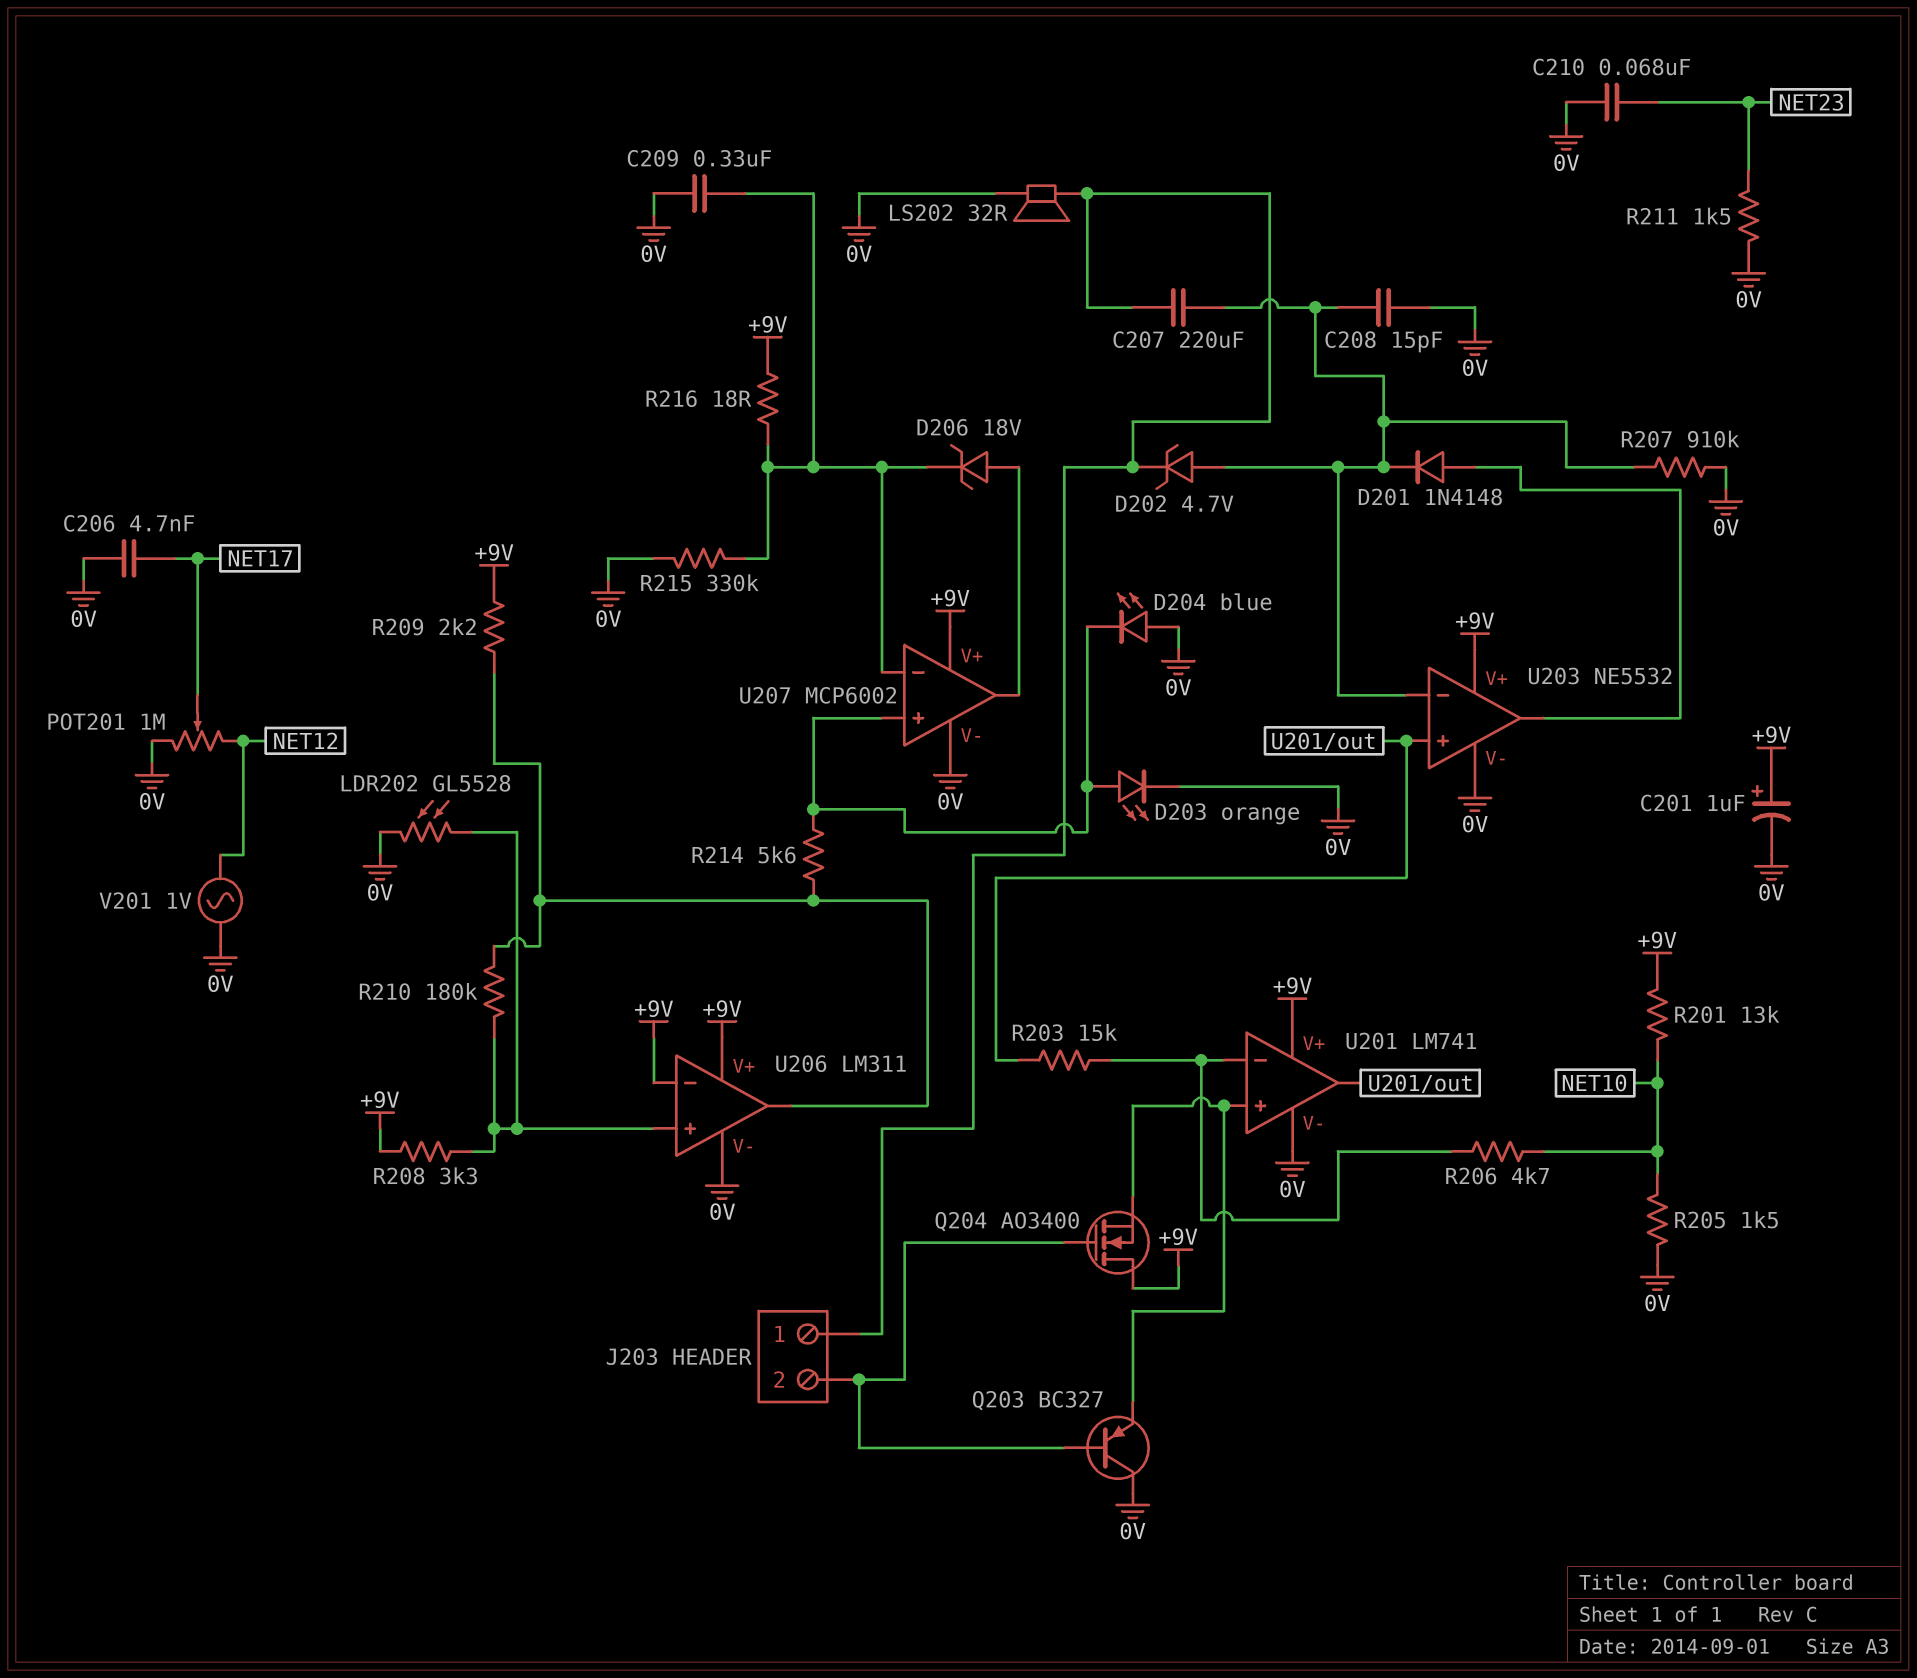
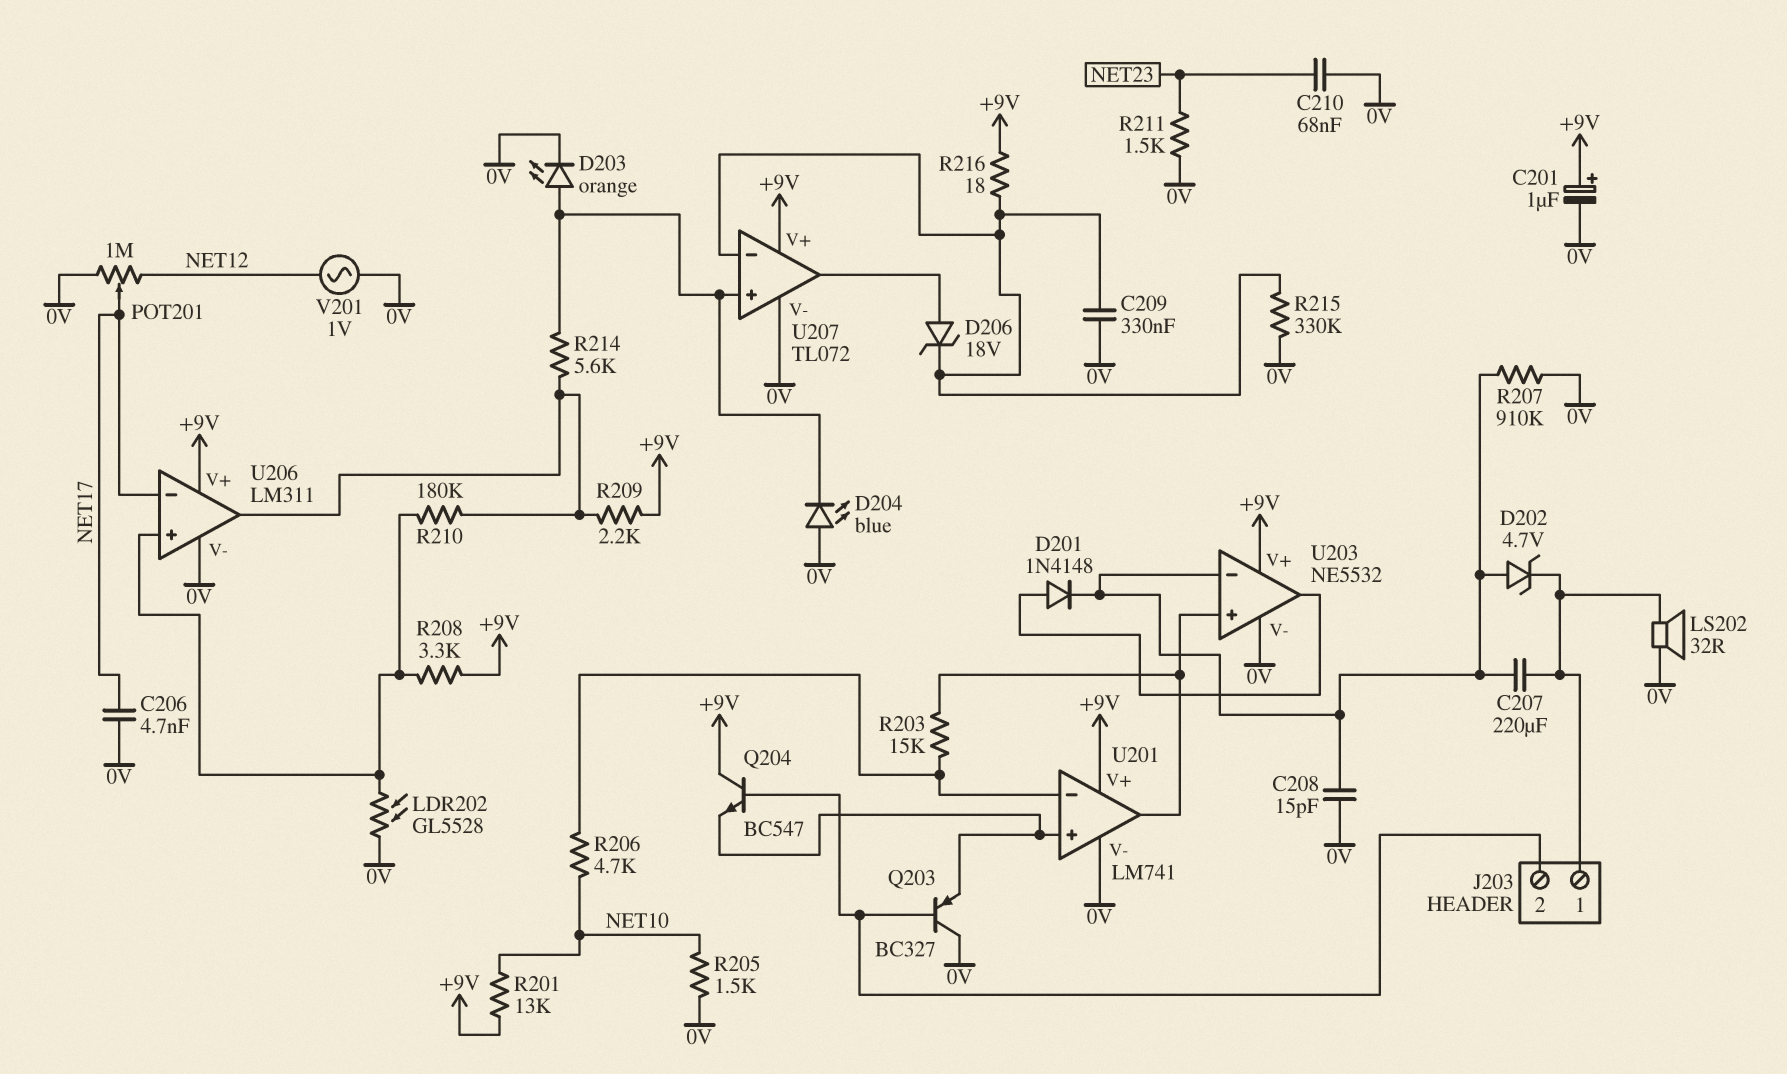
Q204: NMOS AO3400 (G J203/2, D +9V, S U201/in+) -> NPN BC547 (B J203/2, C +9V, E U201/in+)
U206 pin in-: +9V -> NET17
U207: MCP6002 -> TL072

